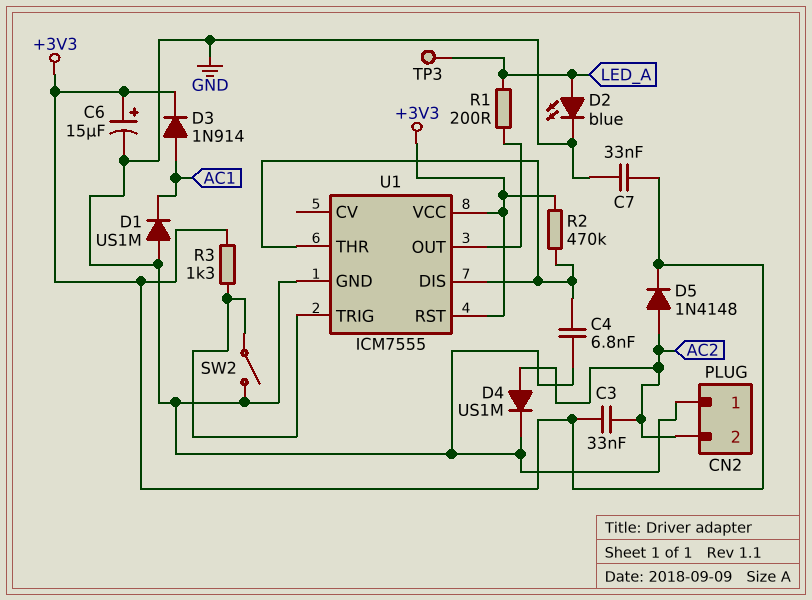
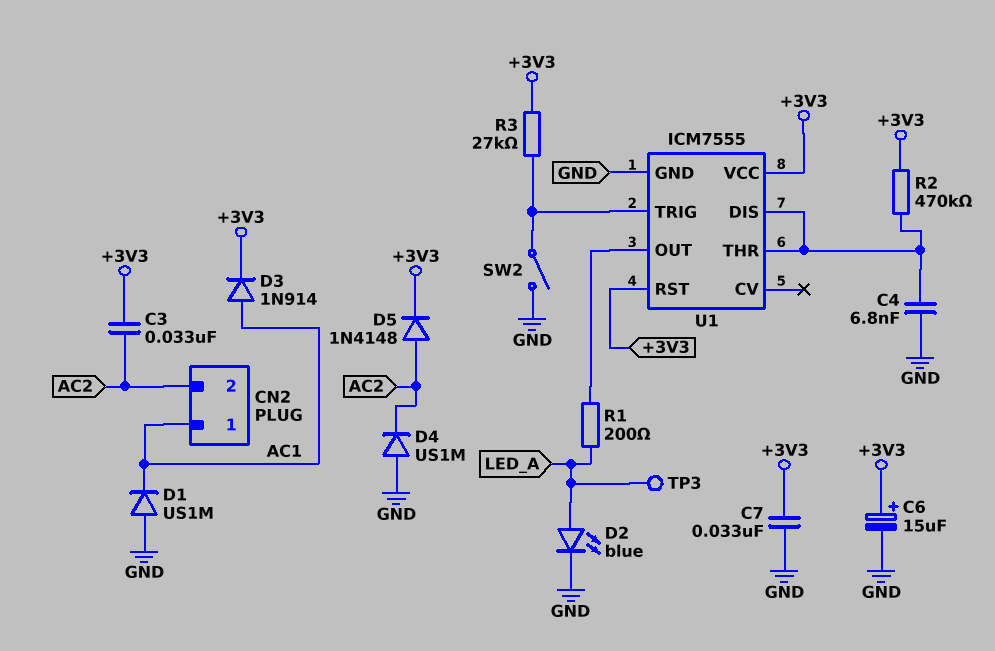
CN2 pin 1: GND -> AC1
D4: diode US1M (A AC2, K GND) -> diode US1M (A GND, K AC2)
R3: 1.3k (+3V3, U1/TRIG) -> 27k (+3V3, U1/TRIG)

